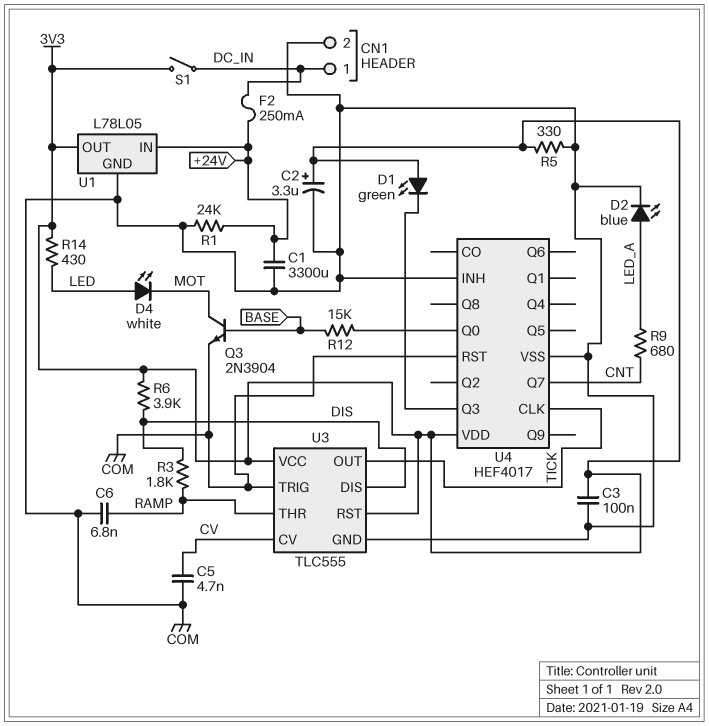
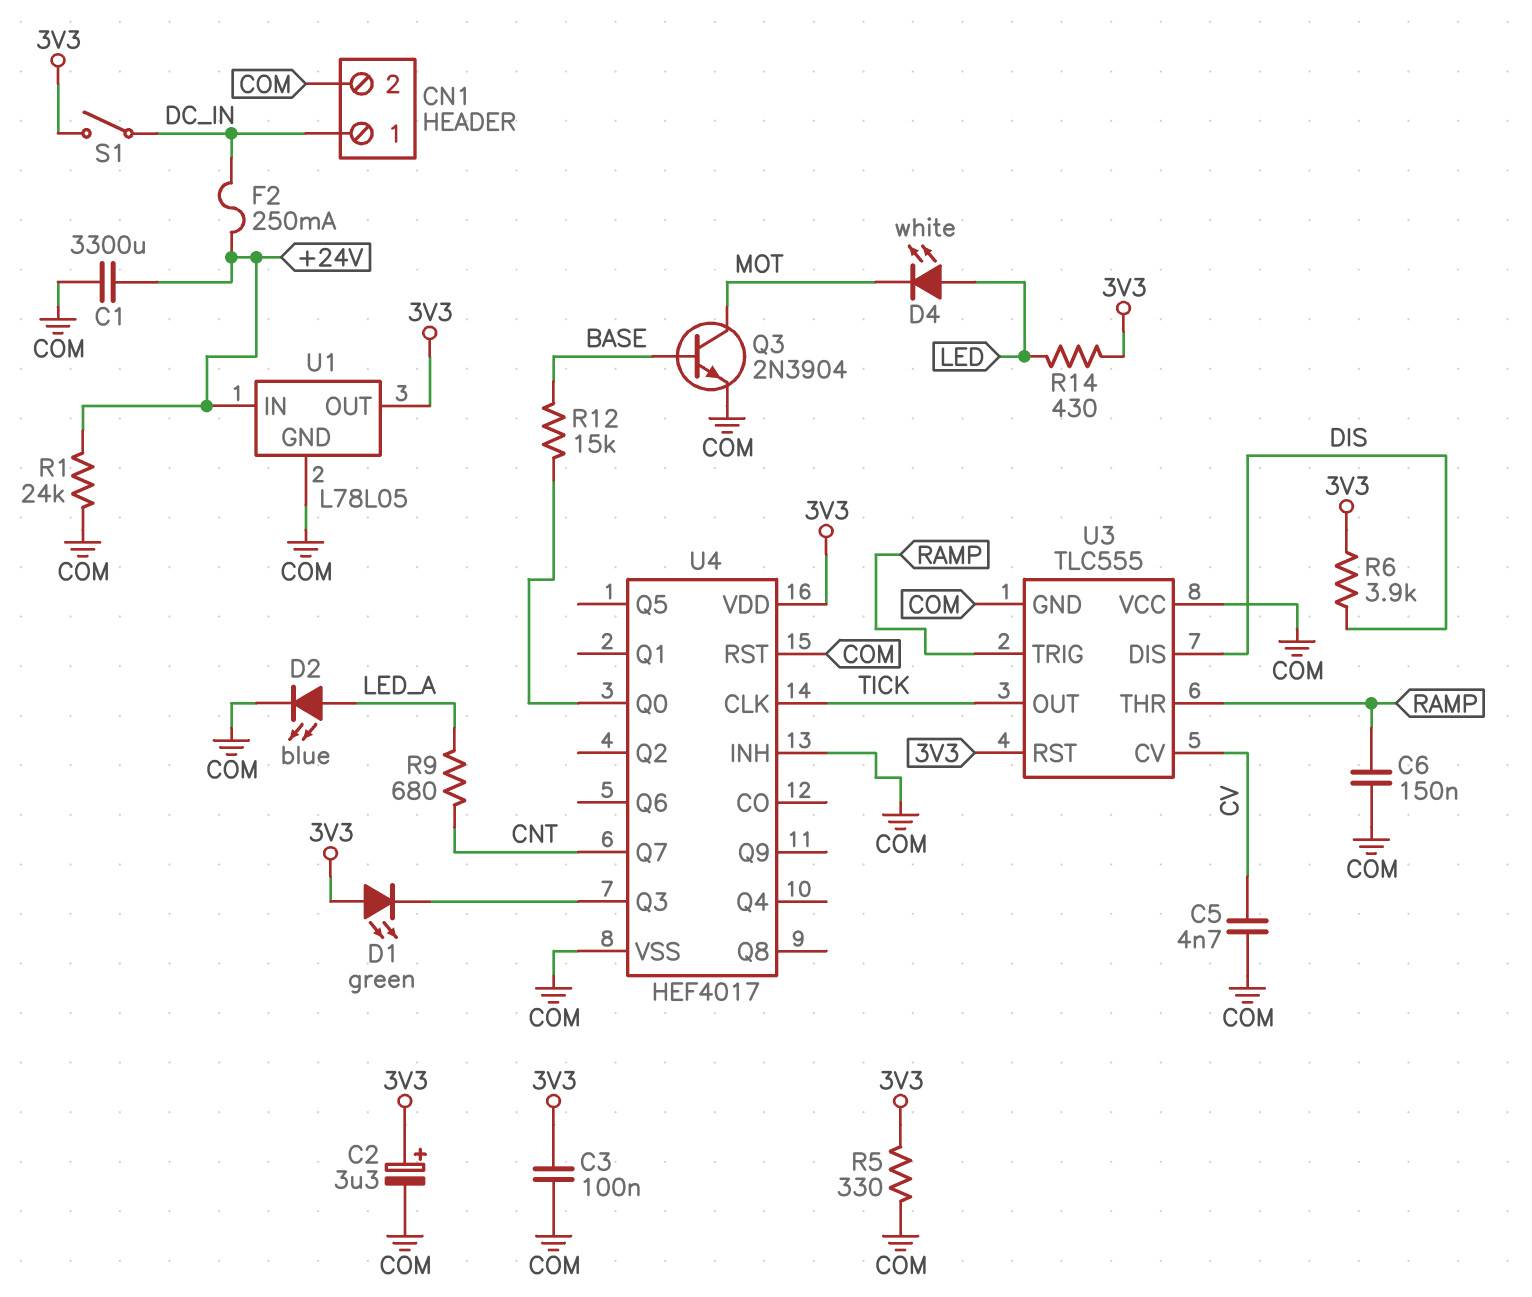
C6: 6.8nF (COM, RAMP) -> 150nF (COM, RAMP)
R3: 1.8k (DIS, RAMP) -> none
U3 pin TRIG: COM -> RAMP
U3 pin VCC: 3V3 -> COM

